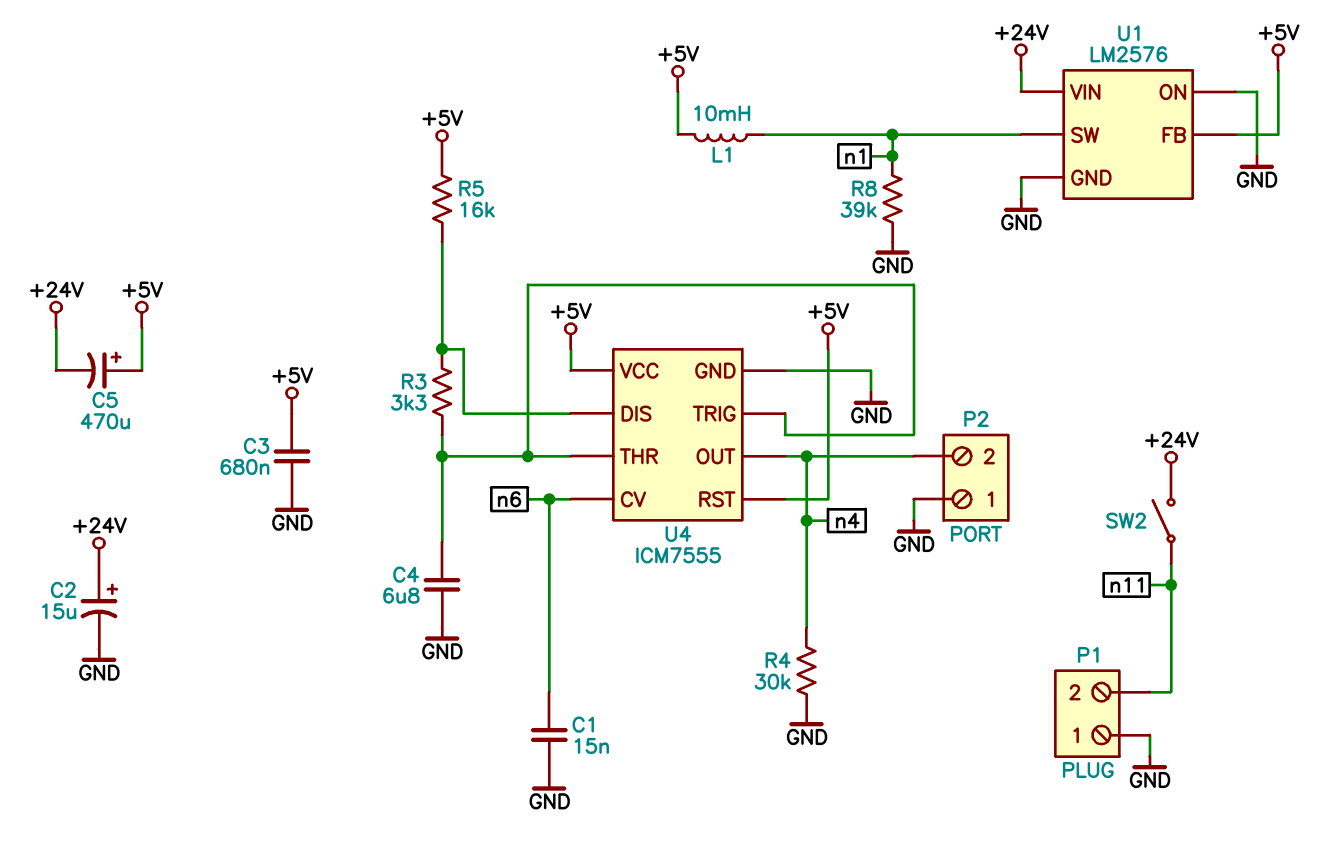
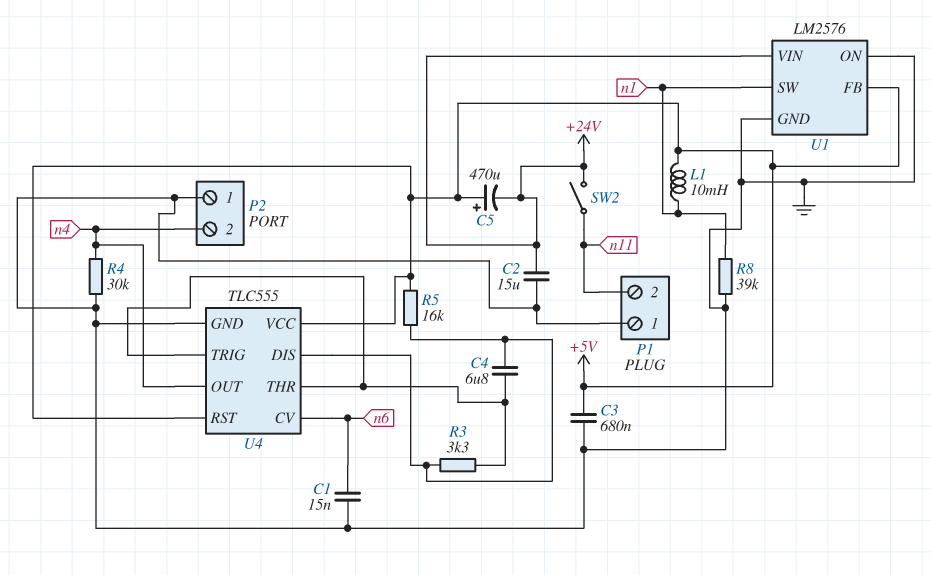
C2: 15uF (plus +24V, minus GND) -> 15uF (+24V, GND)
C4: 6.8uF (GND, U4/THR) -> 6.8uF (U4/DIS, U4/THR)
U4: ICM7555 -> TLC555

